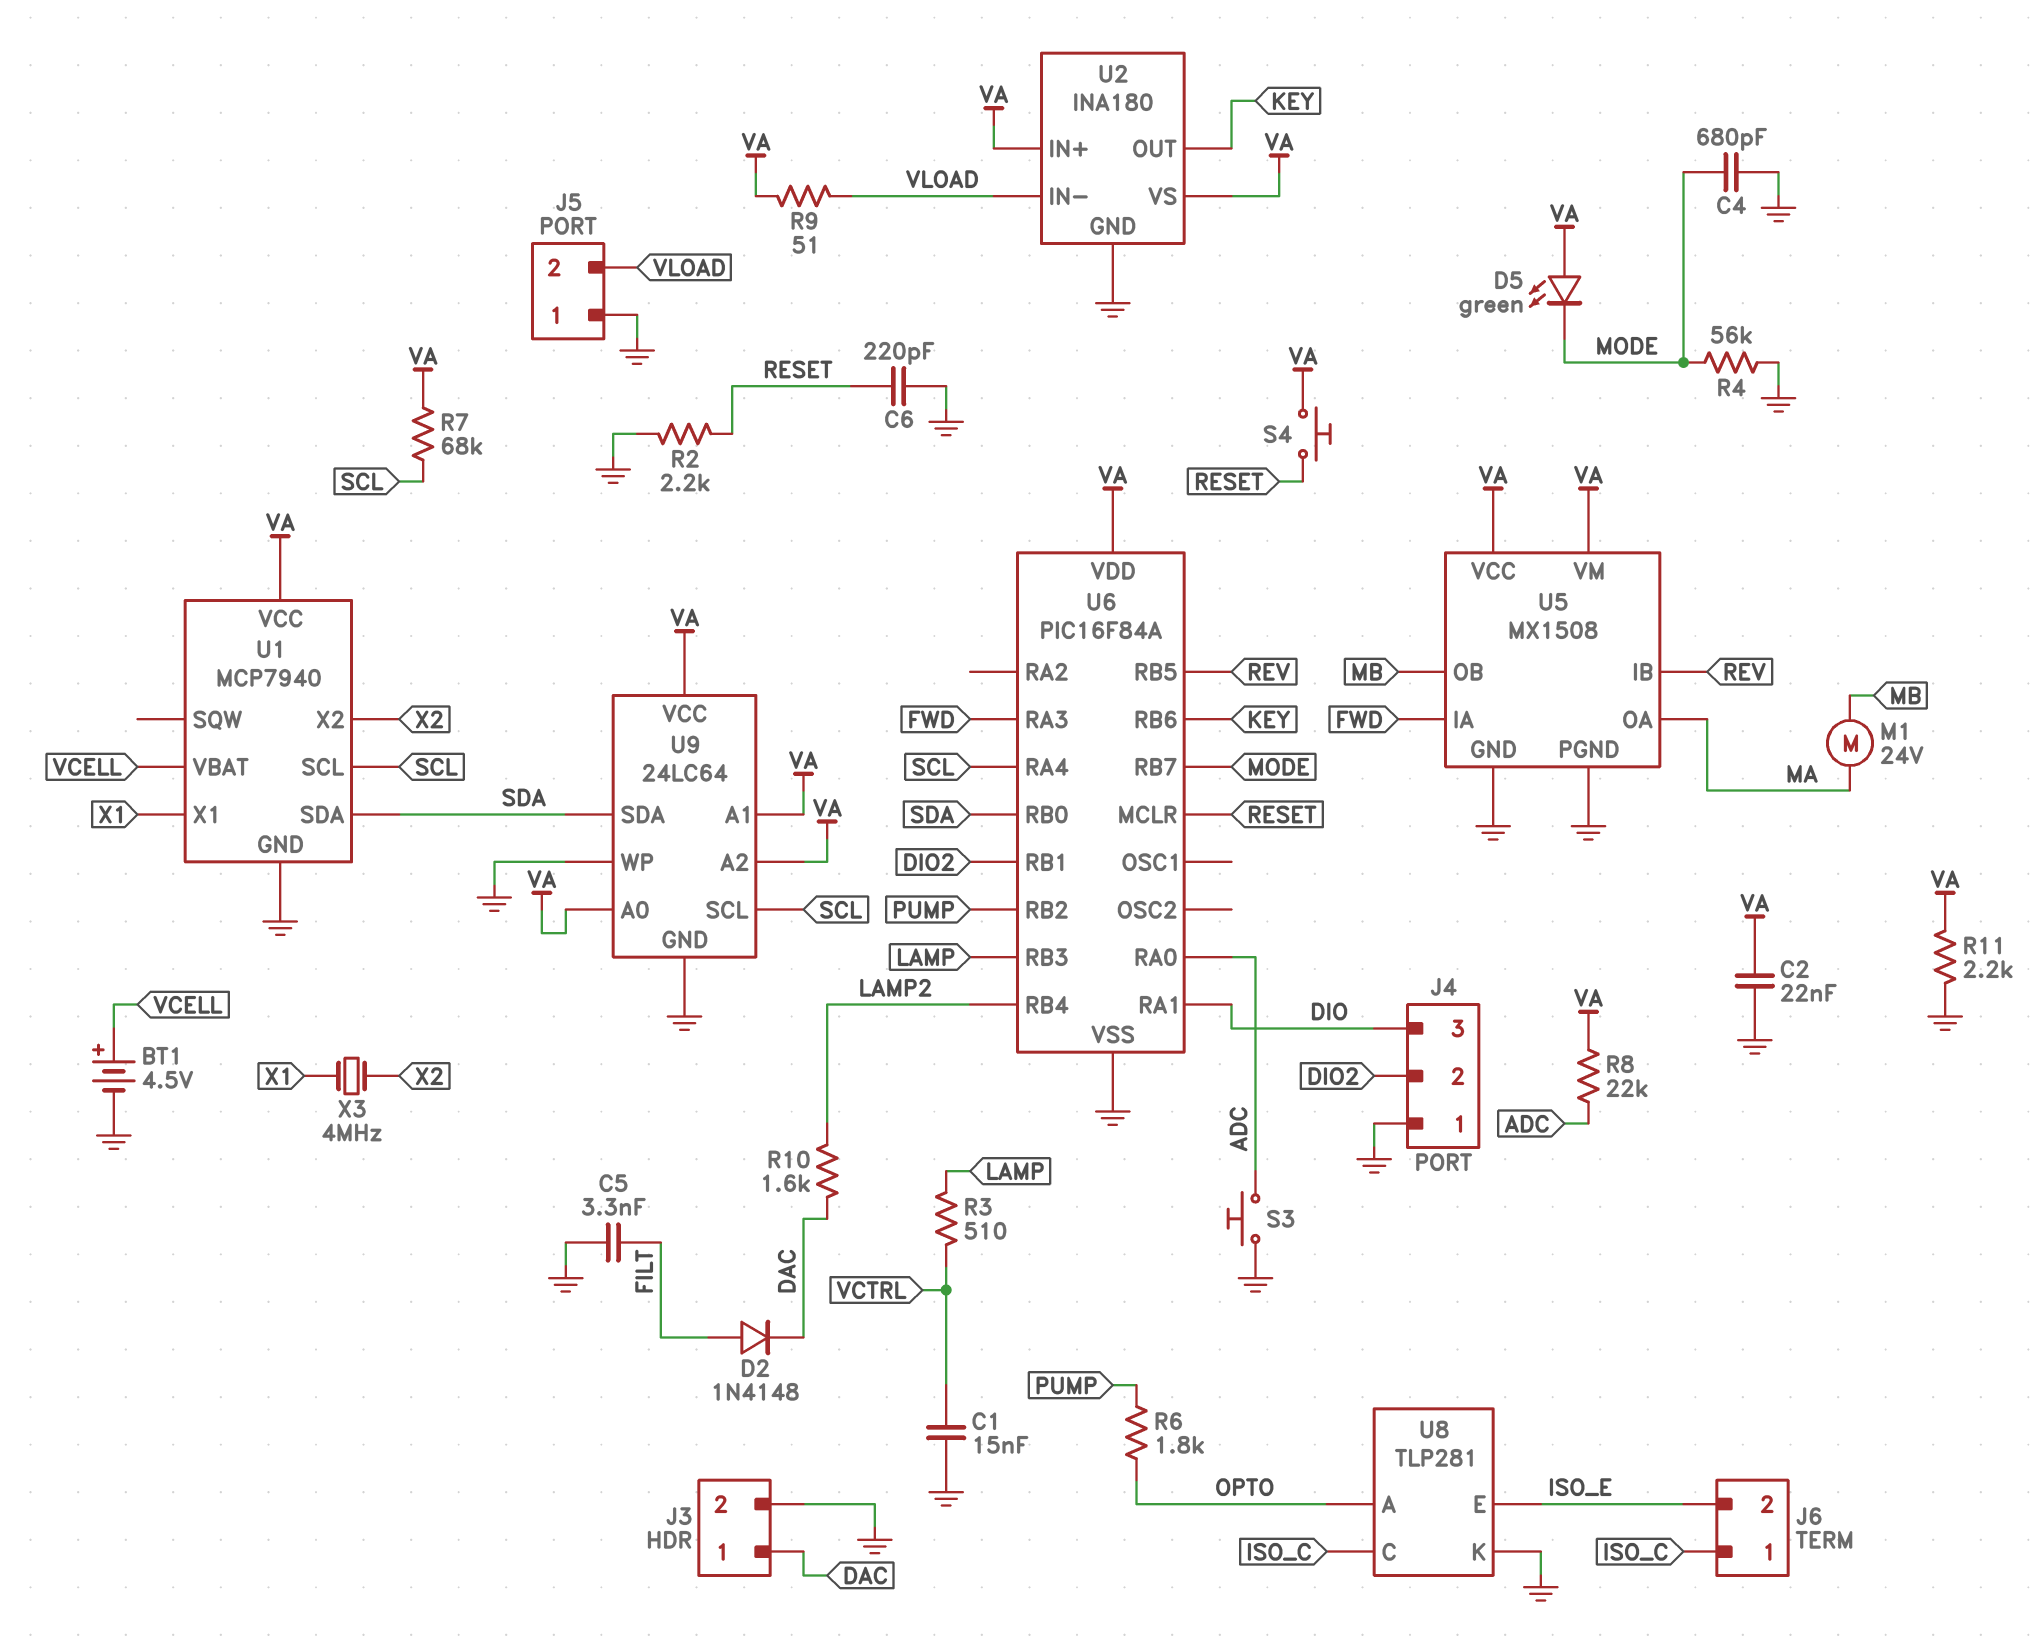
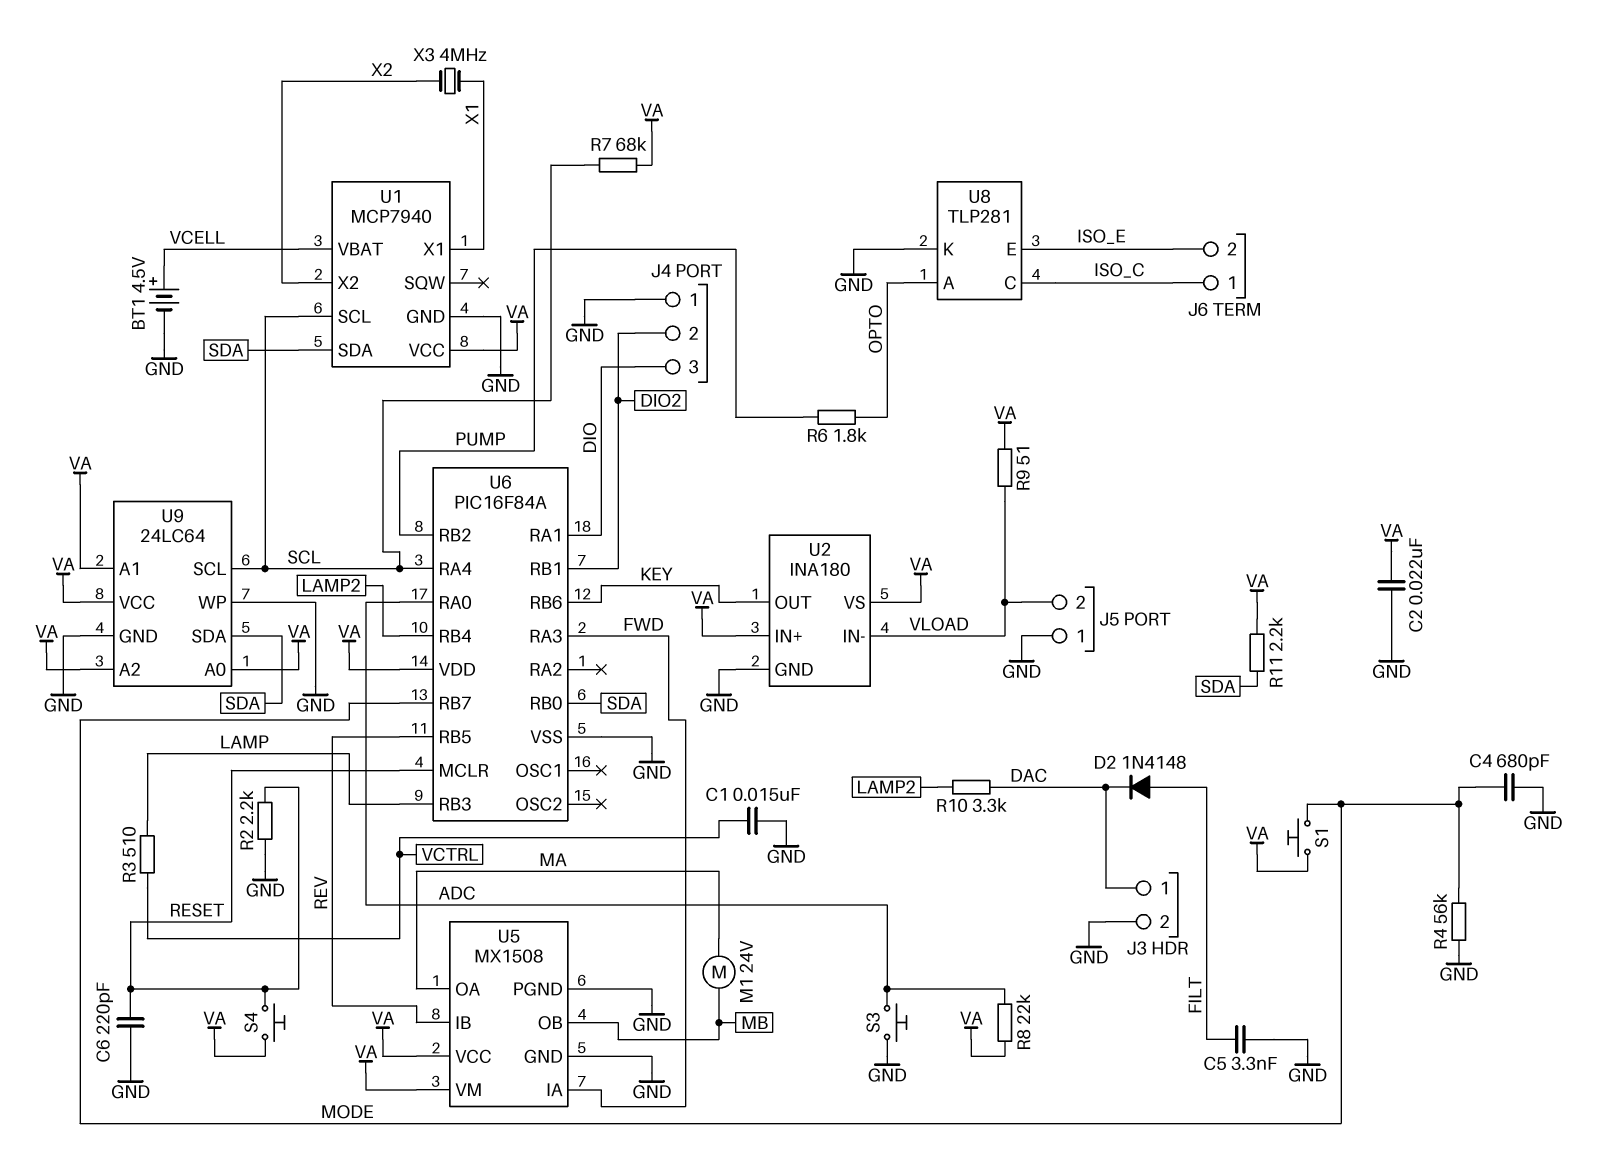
D5: LED green (A VA, K MODE) -> none
R10: 1.6k (DAC, LAMP2) -> 3.3k (DAC, LAMP2)
R11: 2.2k (GND, VA) -> 2.2k (SDA, VA)
S1: none -> button (MODE, VA)

